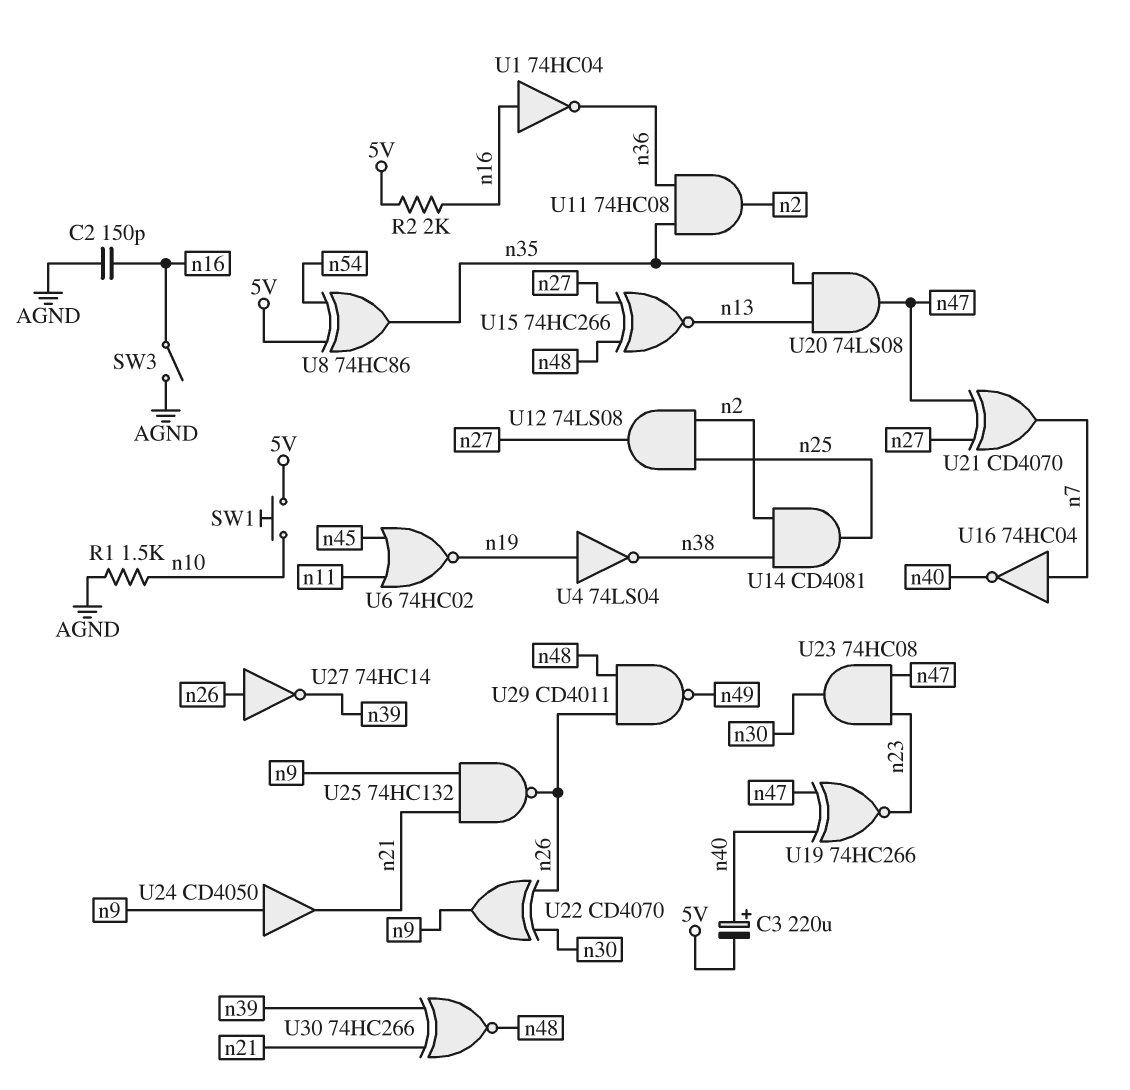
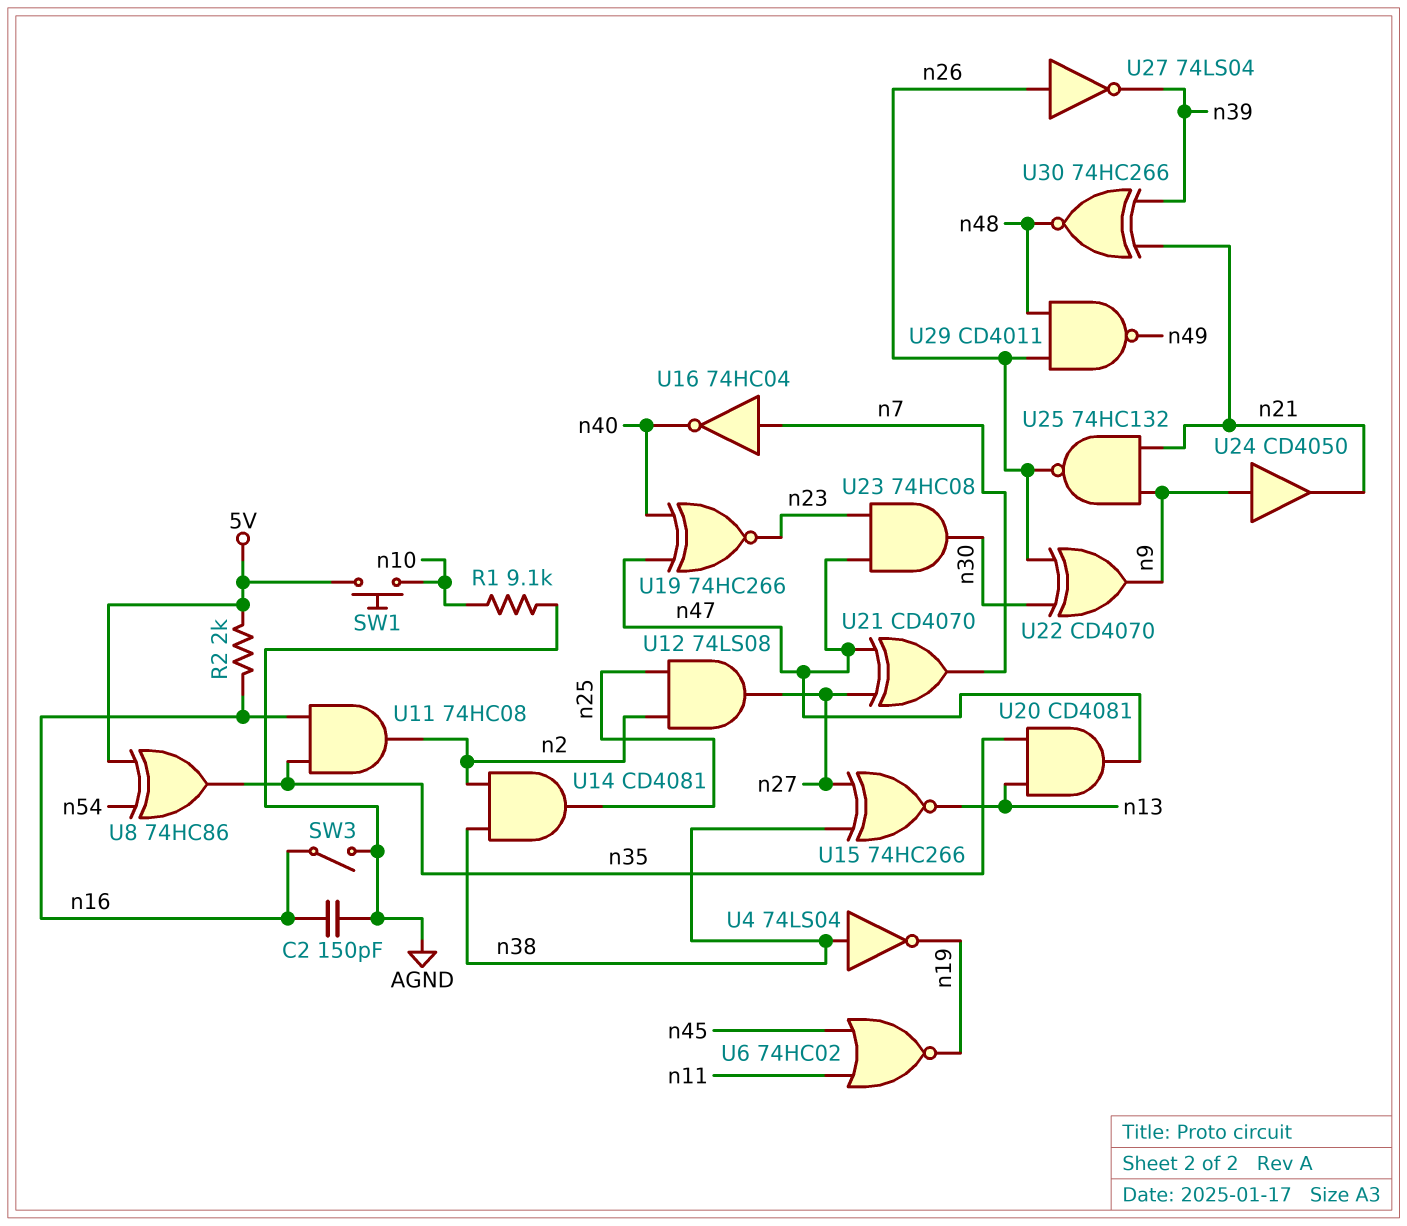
C3: 220uF (plus n40, minus 5V) -> none
R1: 1.5k (AGND, n10) -> 9.1k (AGND, n10)
U1: NOT 74HC04 (in n16, out n36) -> none
U4: NOT 74LS04 (in n19, out n38) -> NOT 74LS04 (in n38, out n19)
U11: AND 74HC08 (in n35, in n36, out n2) -> AND 74HC08 (in n16, in n35, out n2)
U15: XNOR 74HC266 (in n27, in n48, out n13) -> XNOR 74HC266 (in n27, in n38, out n13)
U20: AND 74LS08 (in n13, in n35, out n47) -> AND CD4081 (in n13, in n35, out n47)
U27: NOT 74HC14 (in n26, out n39) -> NOT 74LS04 (in n26, out n39)

